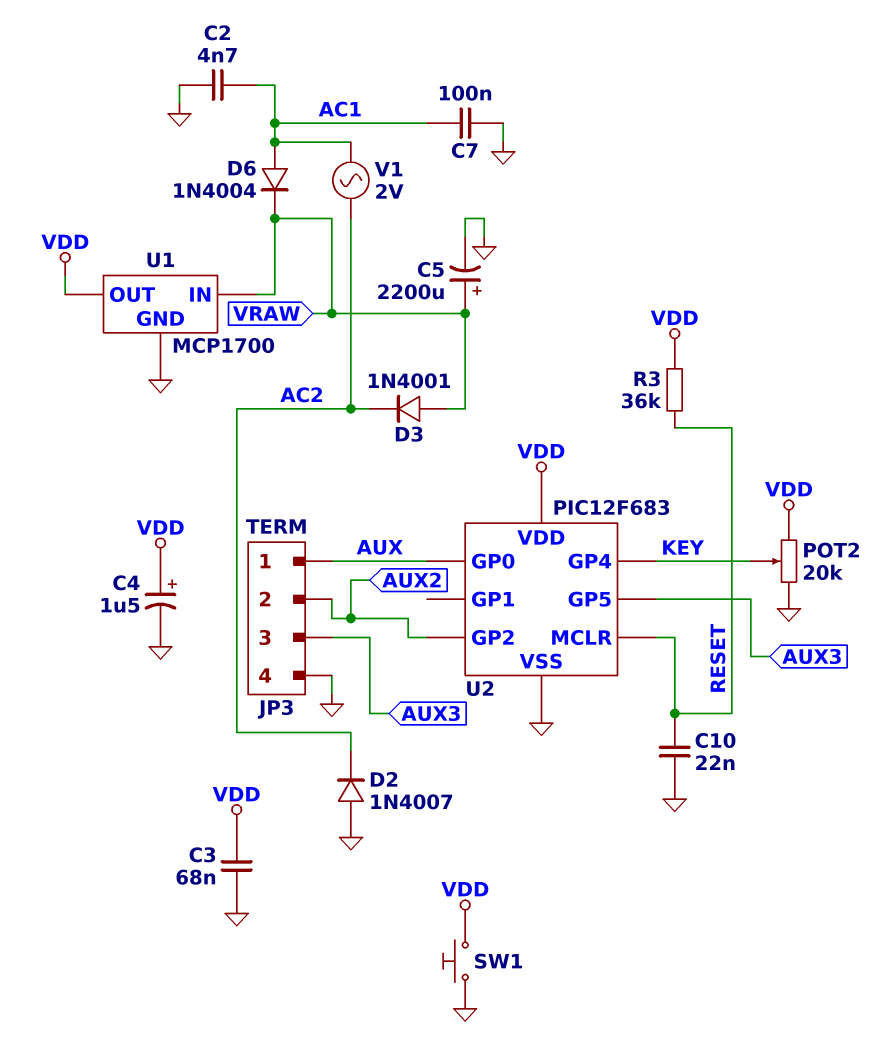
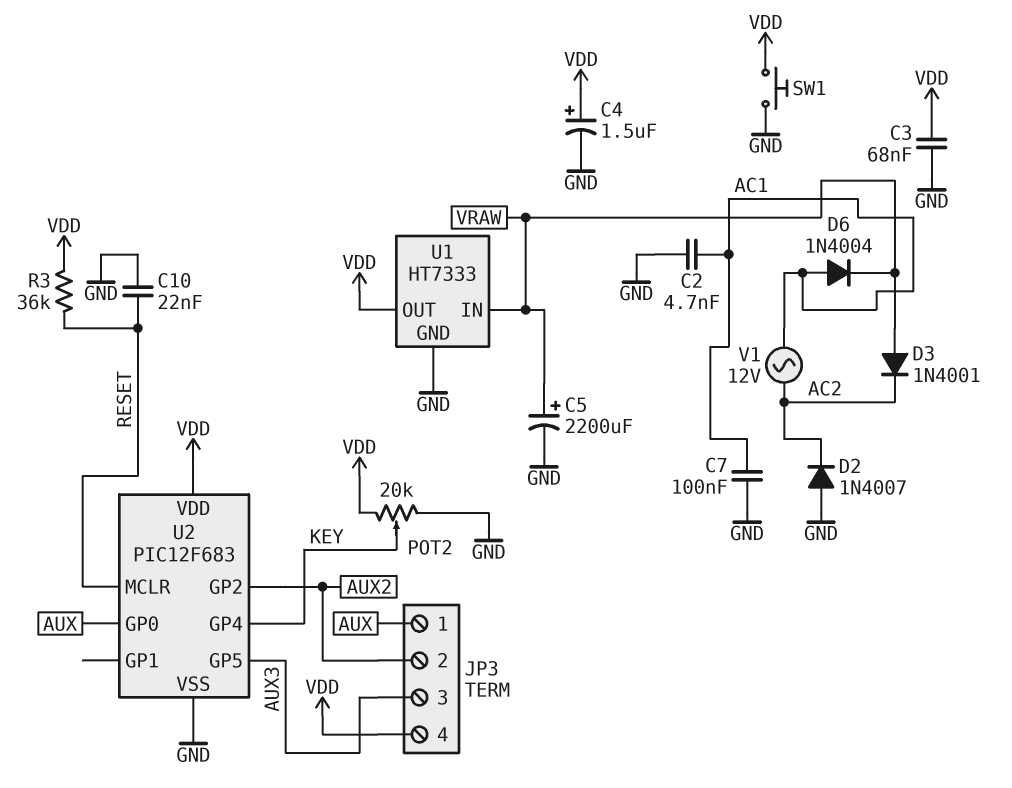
JP3 pin 4: GND -> VDD
U1: MCP1700 -> HT7333
V1: AC 2V (AC1, AC2) -> AC 12V (AC1, AC2)

